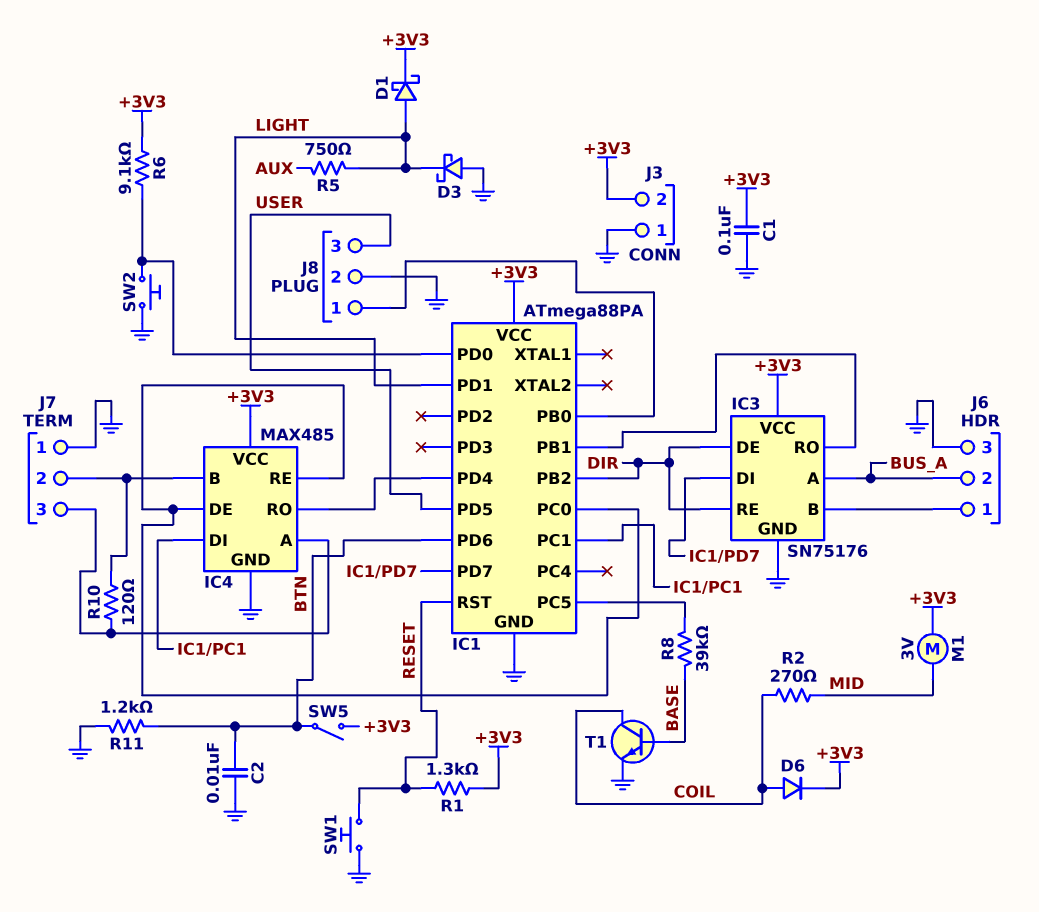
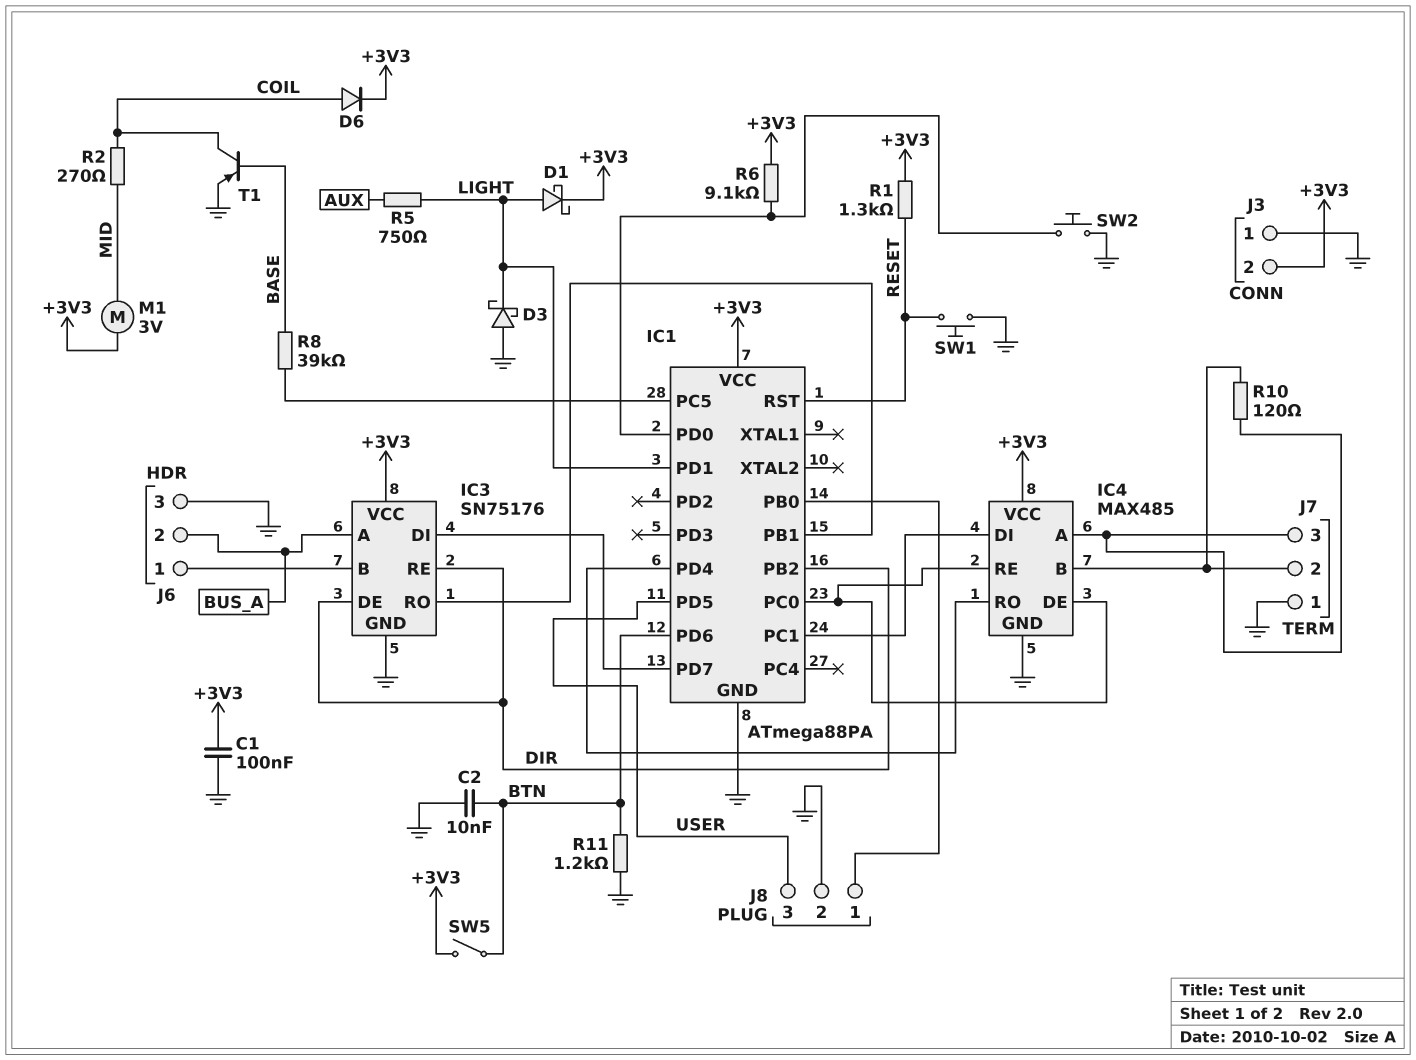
T1: NPN (B BASE, C COIL, E GND) -> PNP (B BASE, C COIL, E GND)

